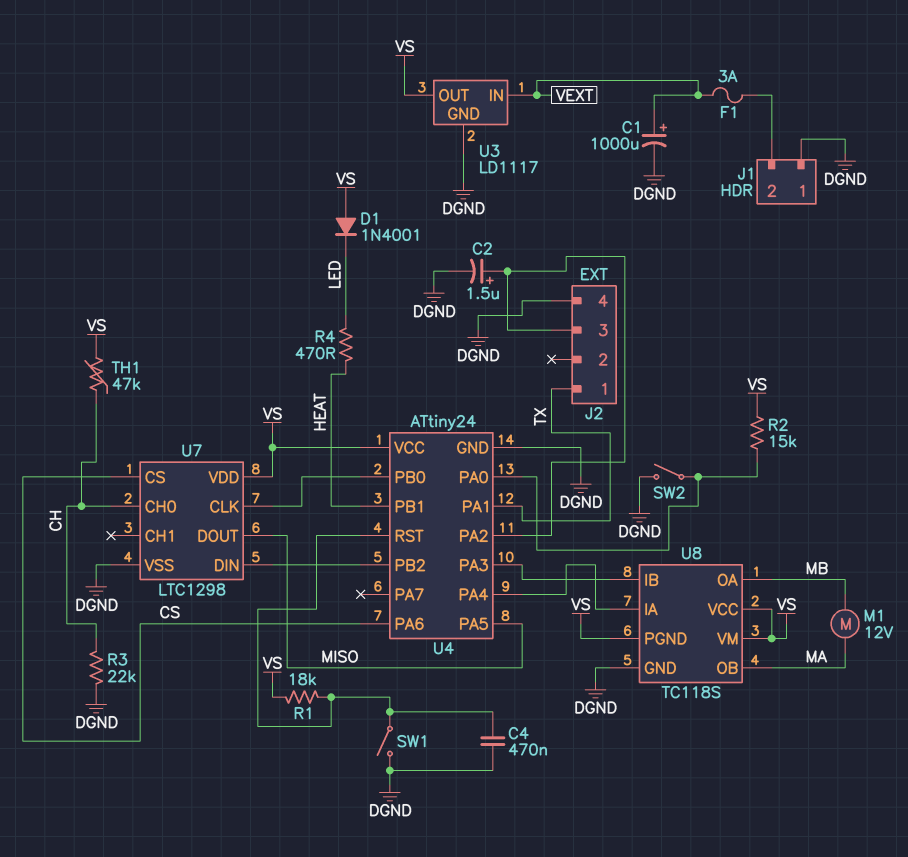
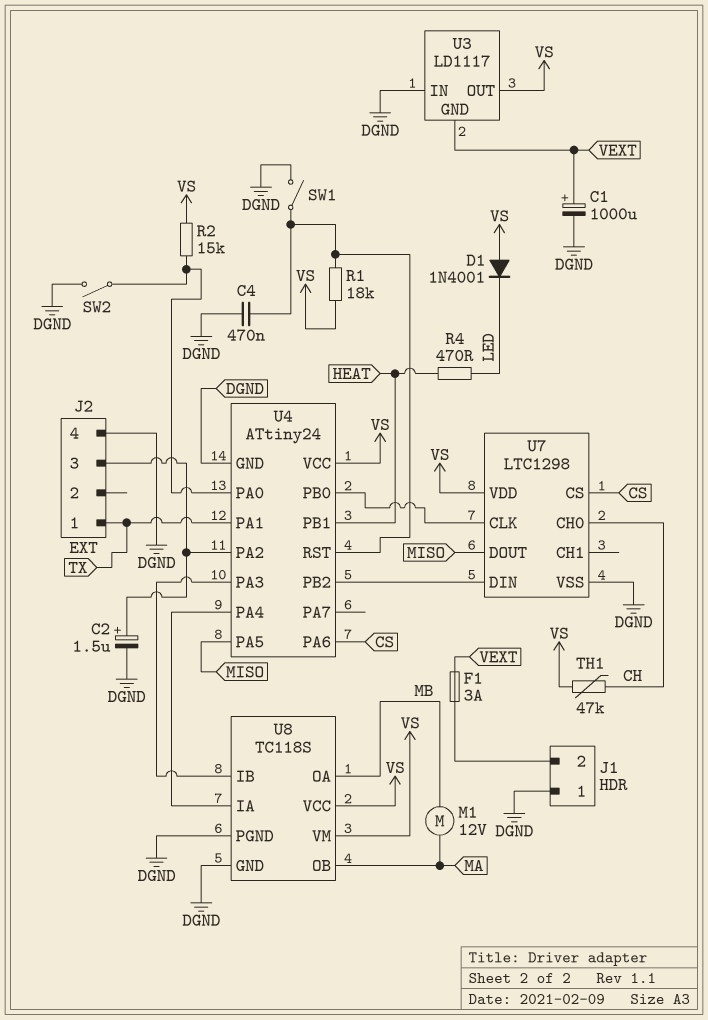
R3: 22k (CH, DGND) -> none
U3 pin GND: DGND -> VEXT
U3 pin IN: VEXT -> DGND
U8 pin PGND: VS -> DGND

